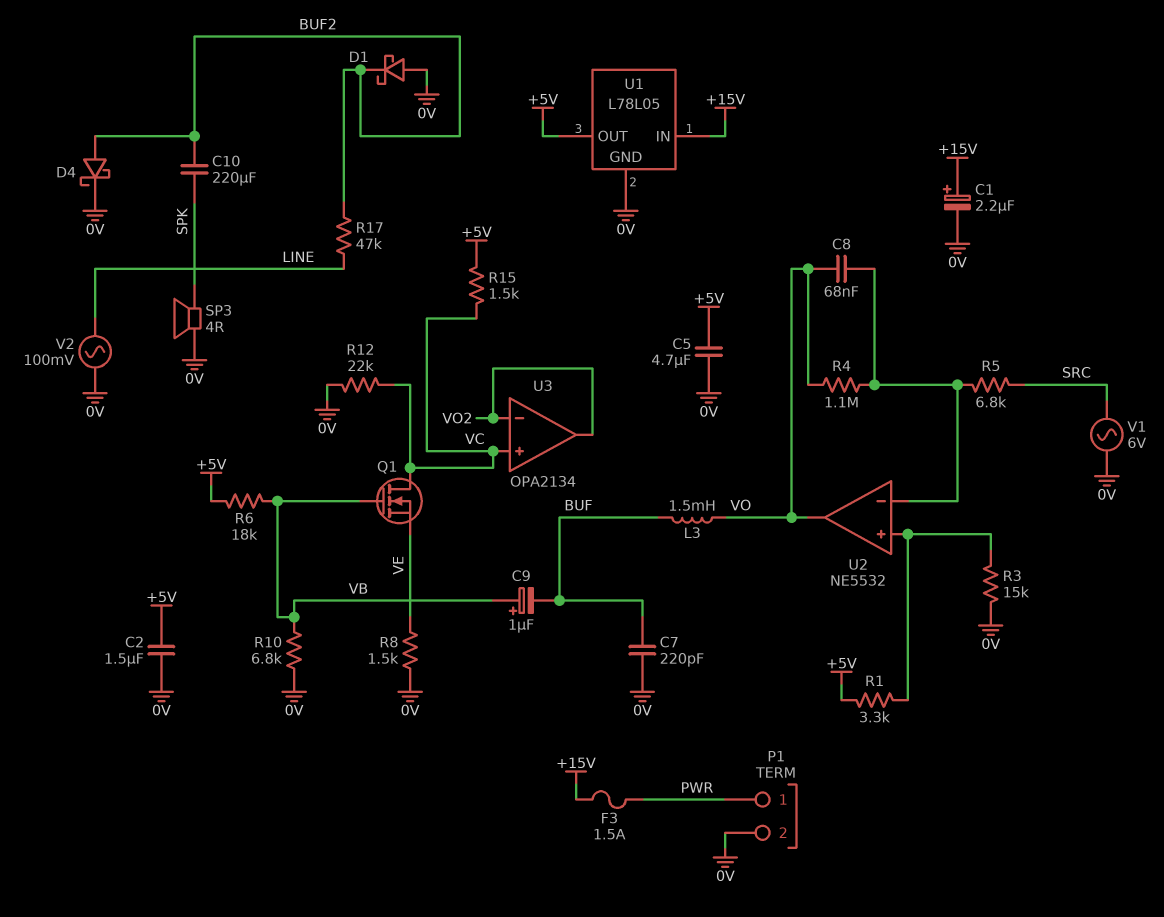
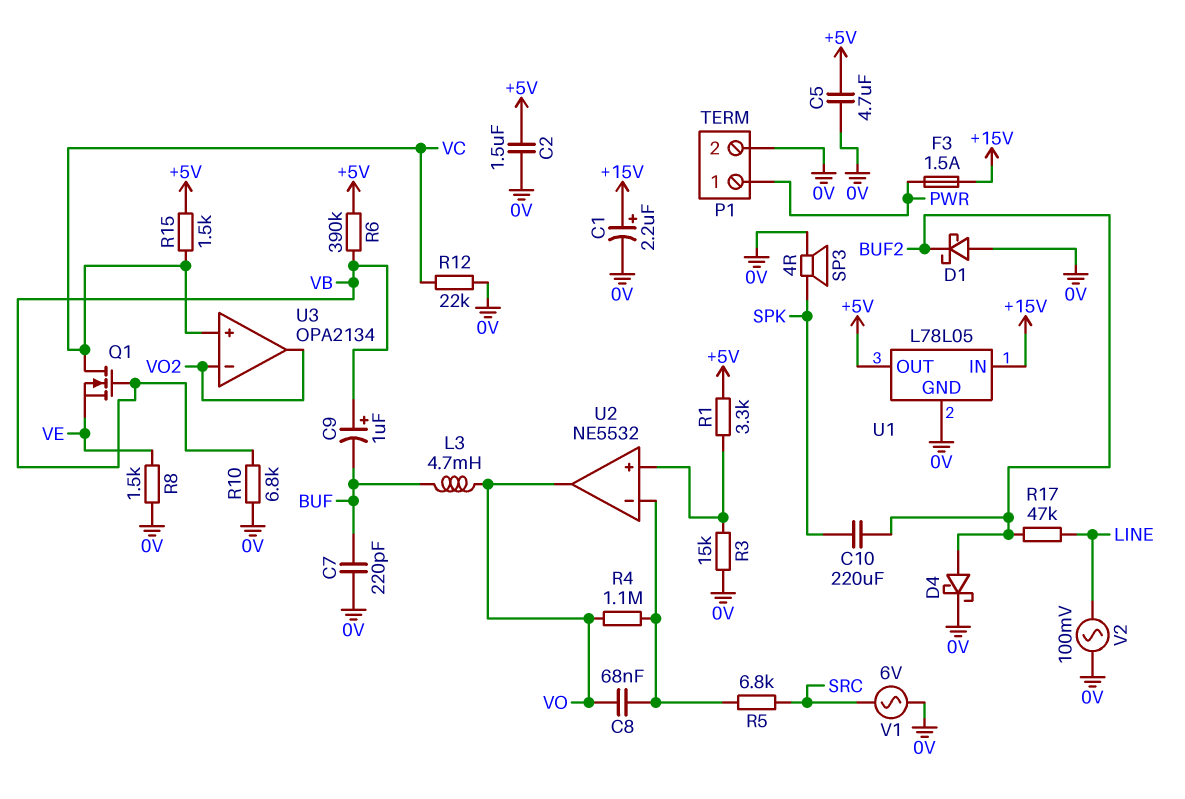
L3: 1.5mH (BUF, VO) -> 4.7mH (BUF, VO)
R6: 18k (+5V, VB) -> 390k (+5V, VB)

